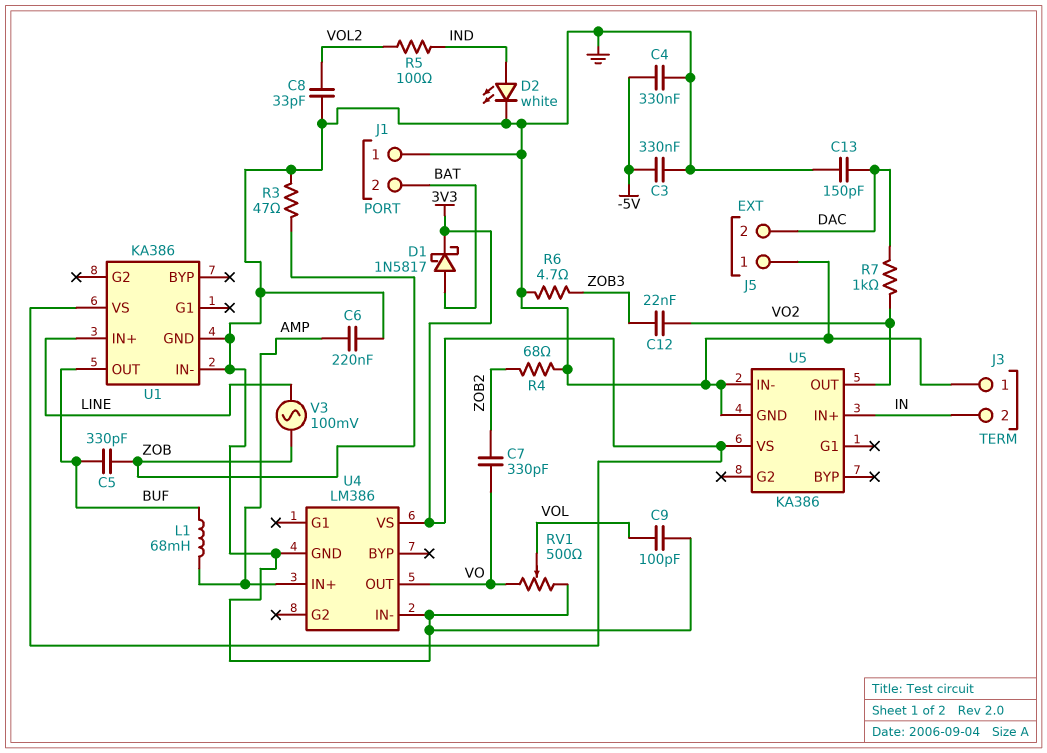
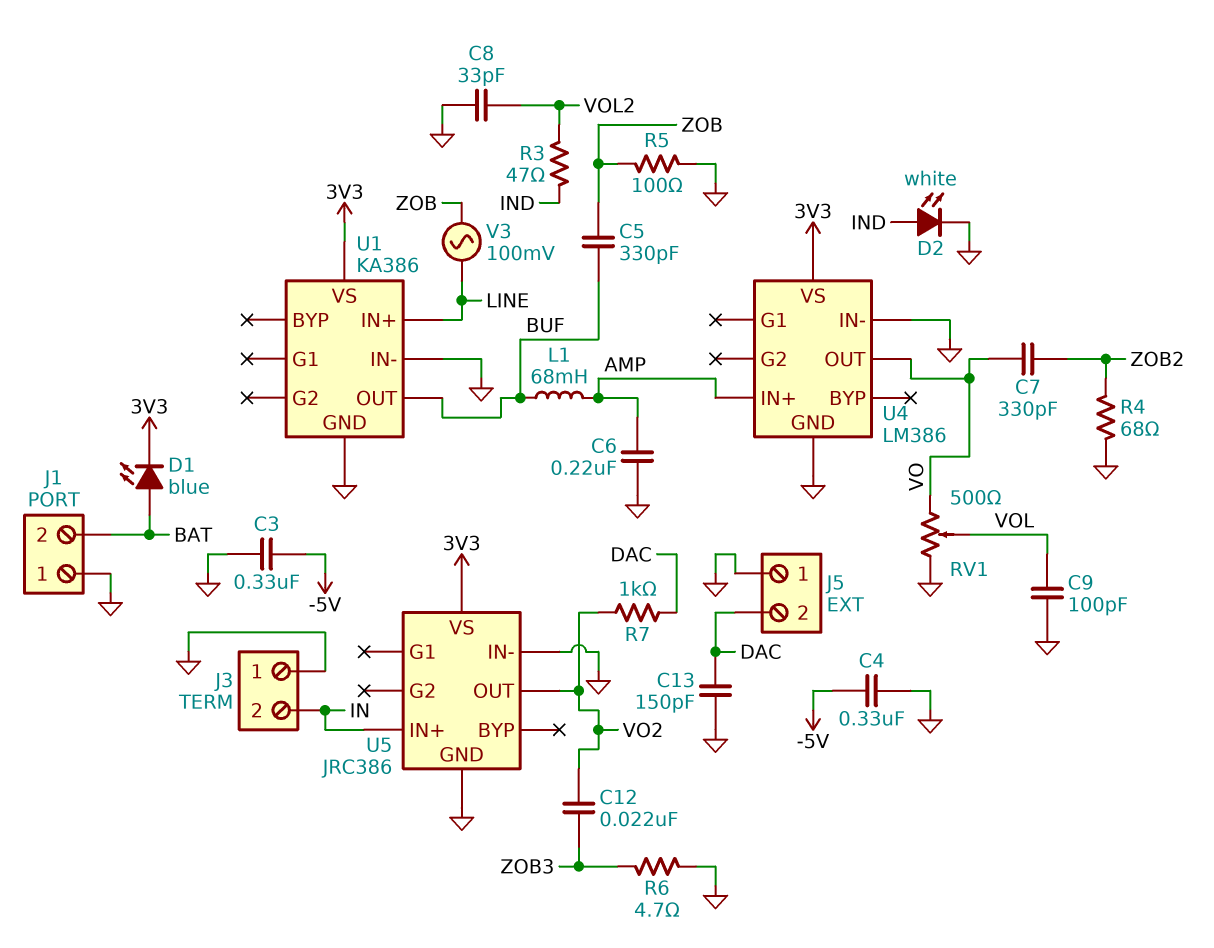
D1: schottky 1N5817 (A BAT, K 3V3) -> LED blue (A BAT, K 3V3)
R3: 47 (GND, ZOB) -> 47 (IND, VOL2)
R5: 100 (IND, VOL2) -> 100 (GND, ZOB)
U5: KA386 -> JRC386

